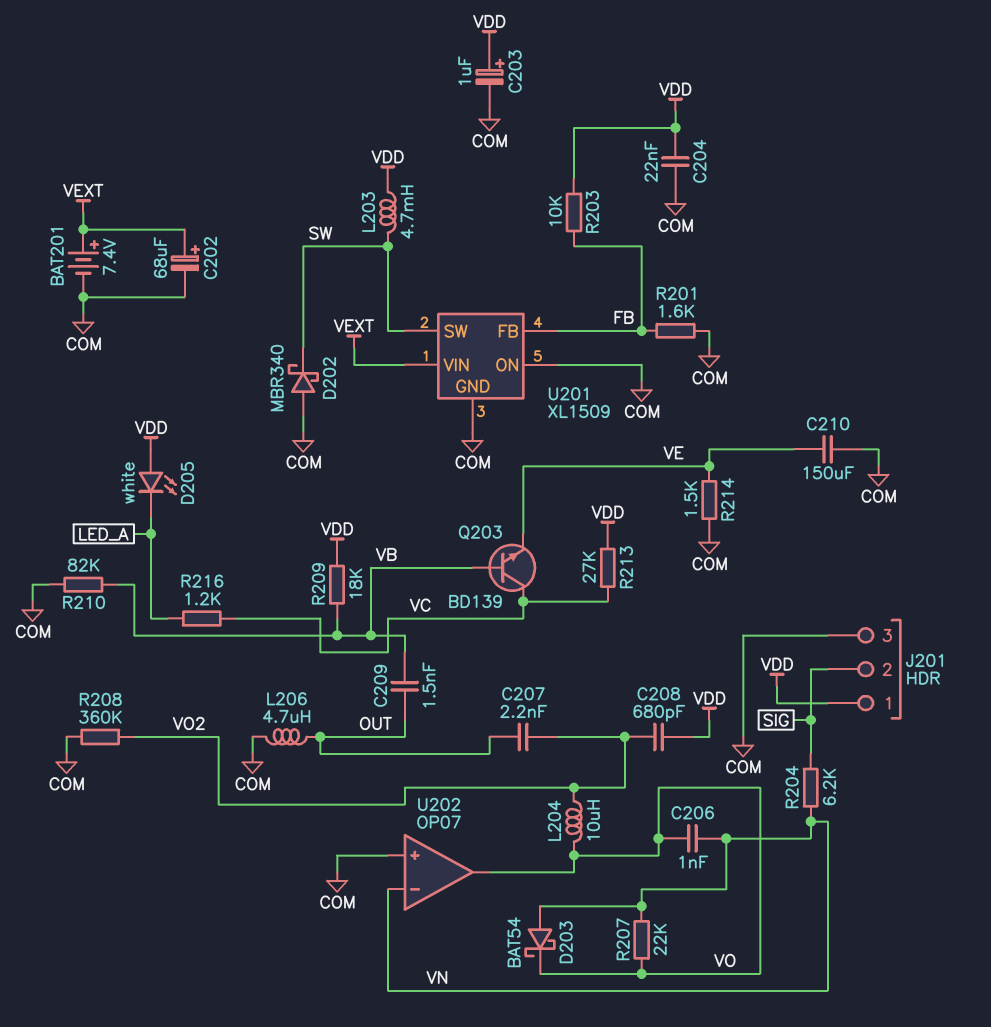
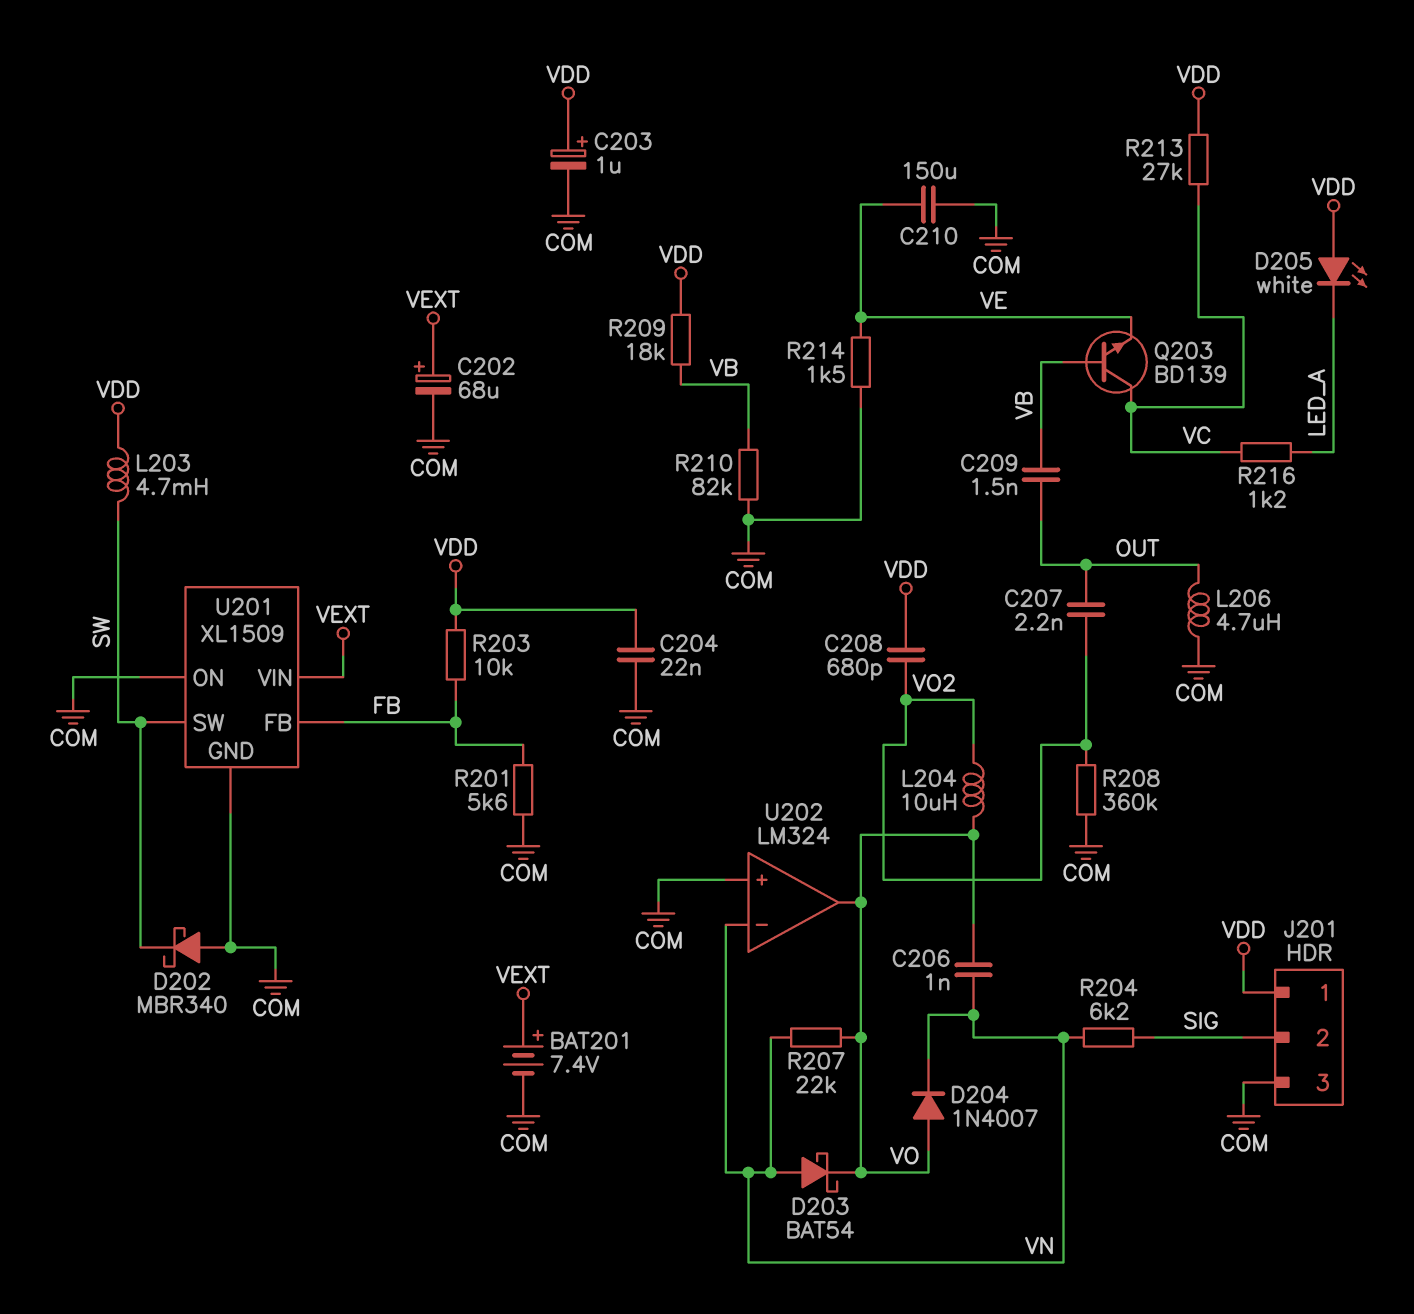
D204: none -> diode 1N4007 (A VO, K VN)
R201: 1.6k (COM, FB) -> 5.6k (COM, FB)
U202: OP07 -> LM324

